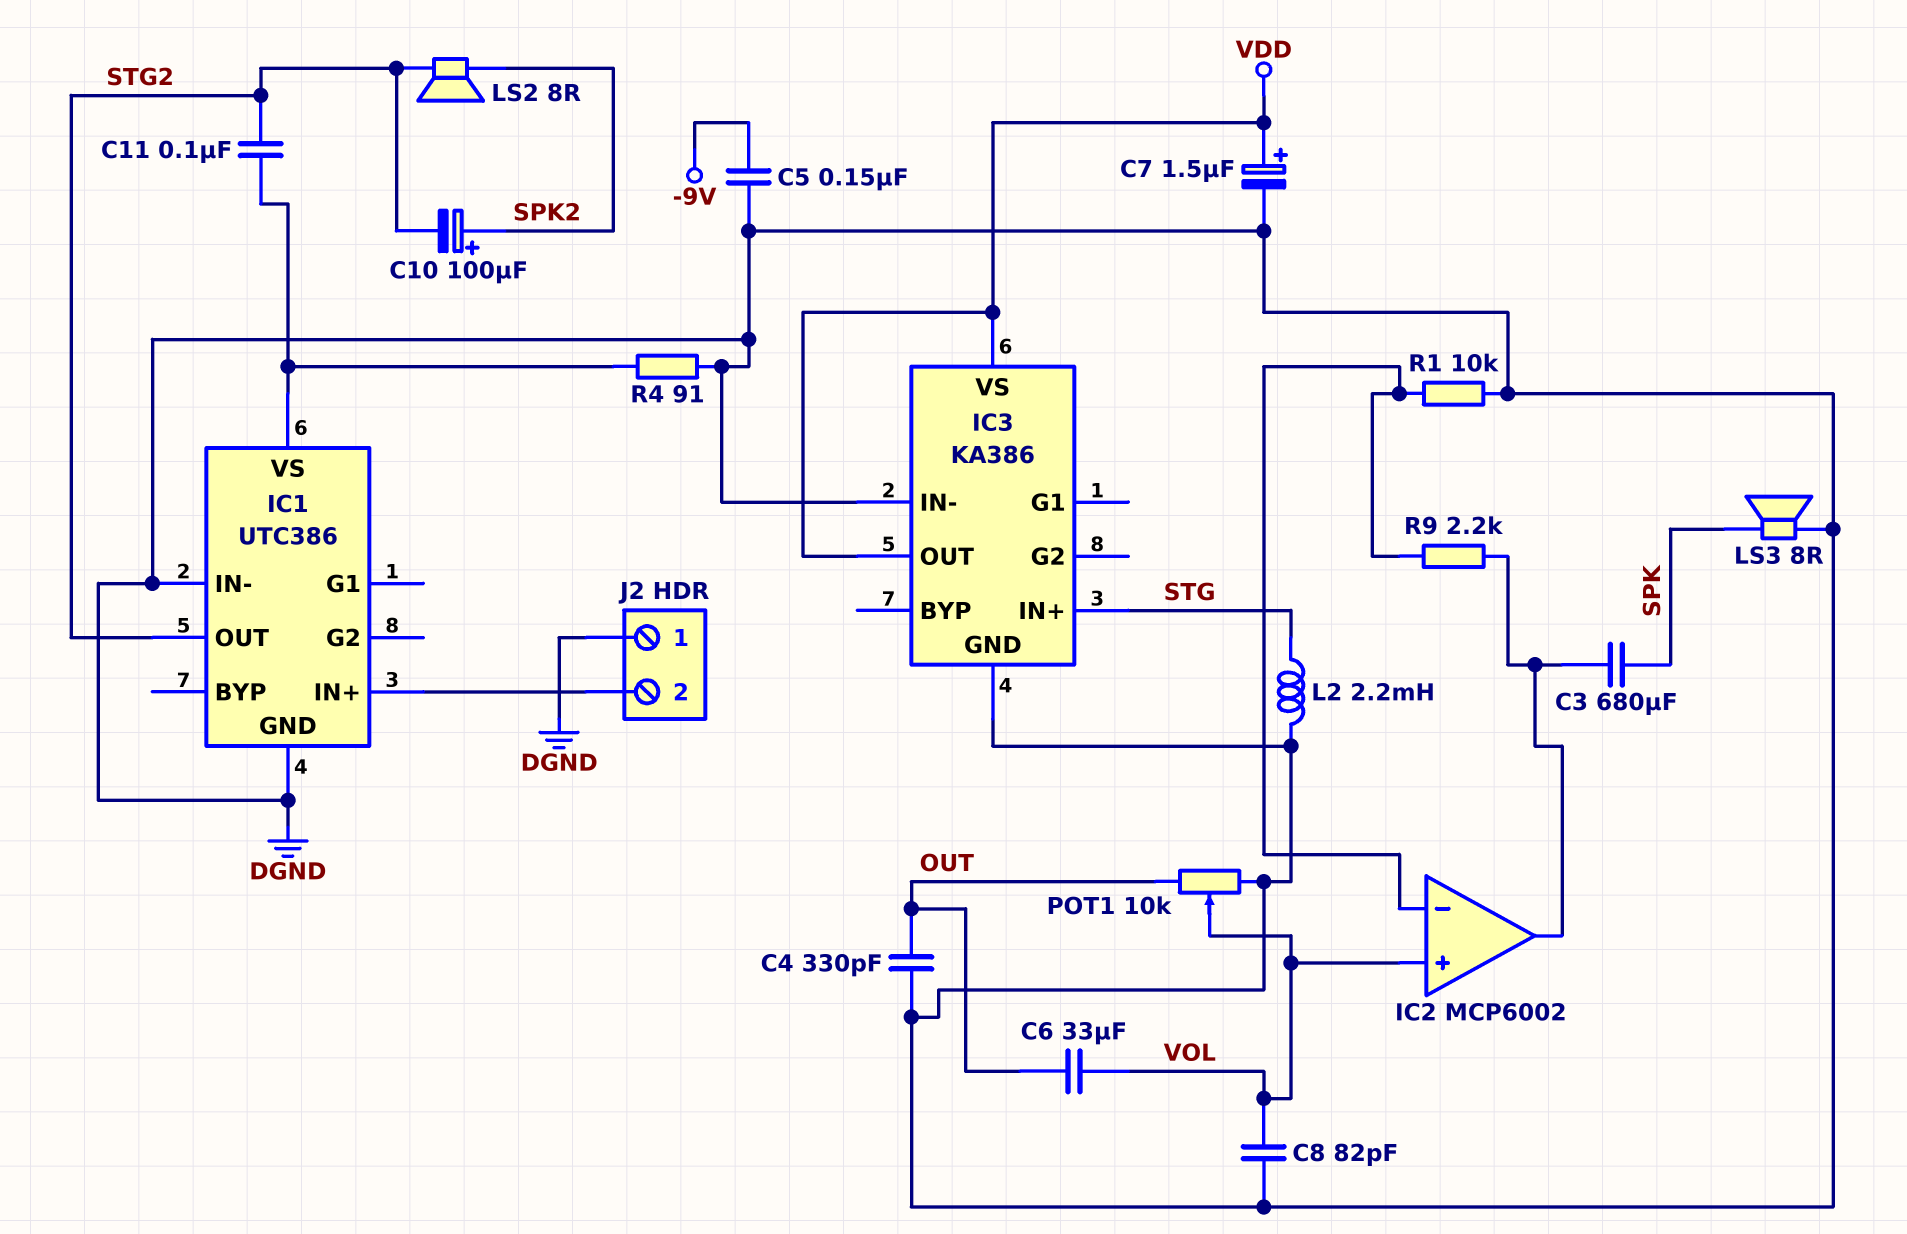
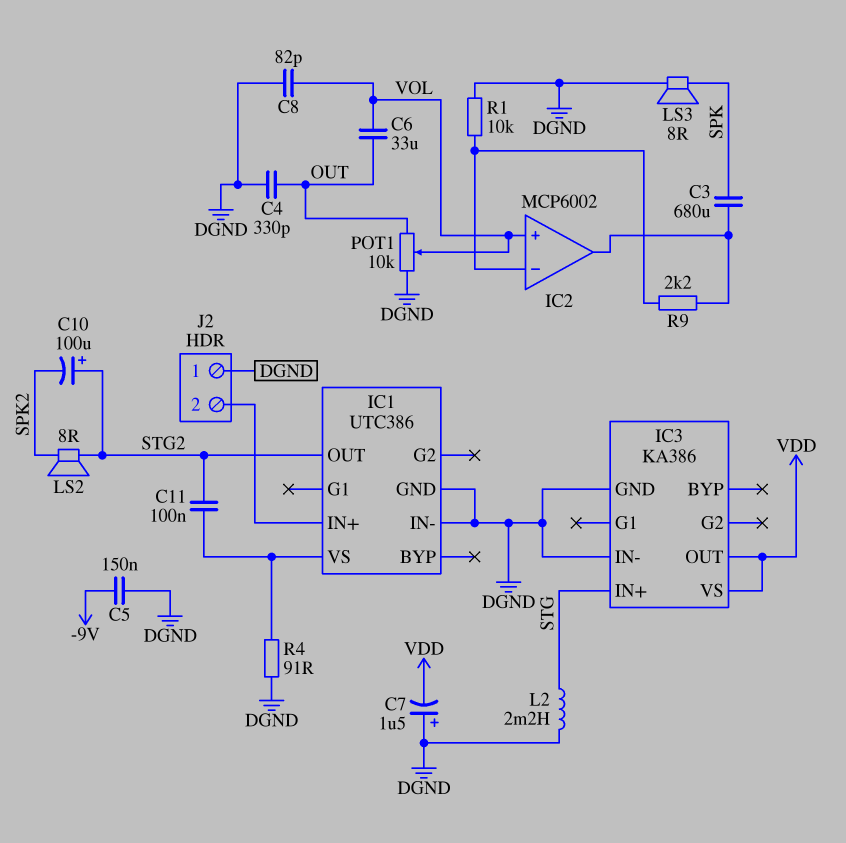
C7: 1.5uF (plus VDD, minus DGND) -> 1.5uF (plus DGND, minus VDD)
C10: 100uF (plus SPK2, minus STG2) -> 100uF (plus STG2, minus SPK2)

